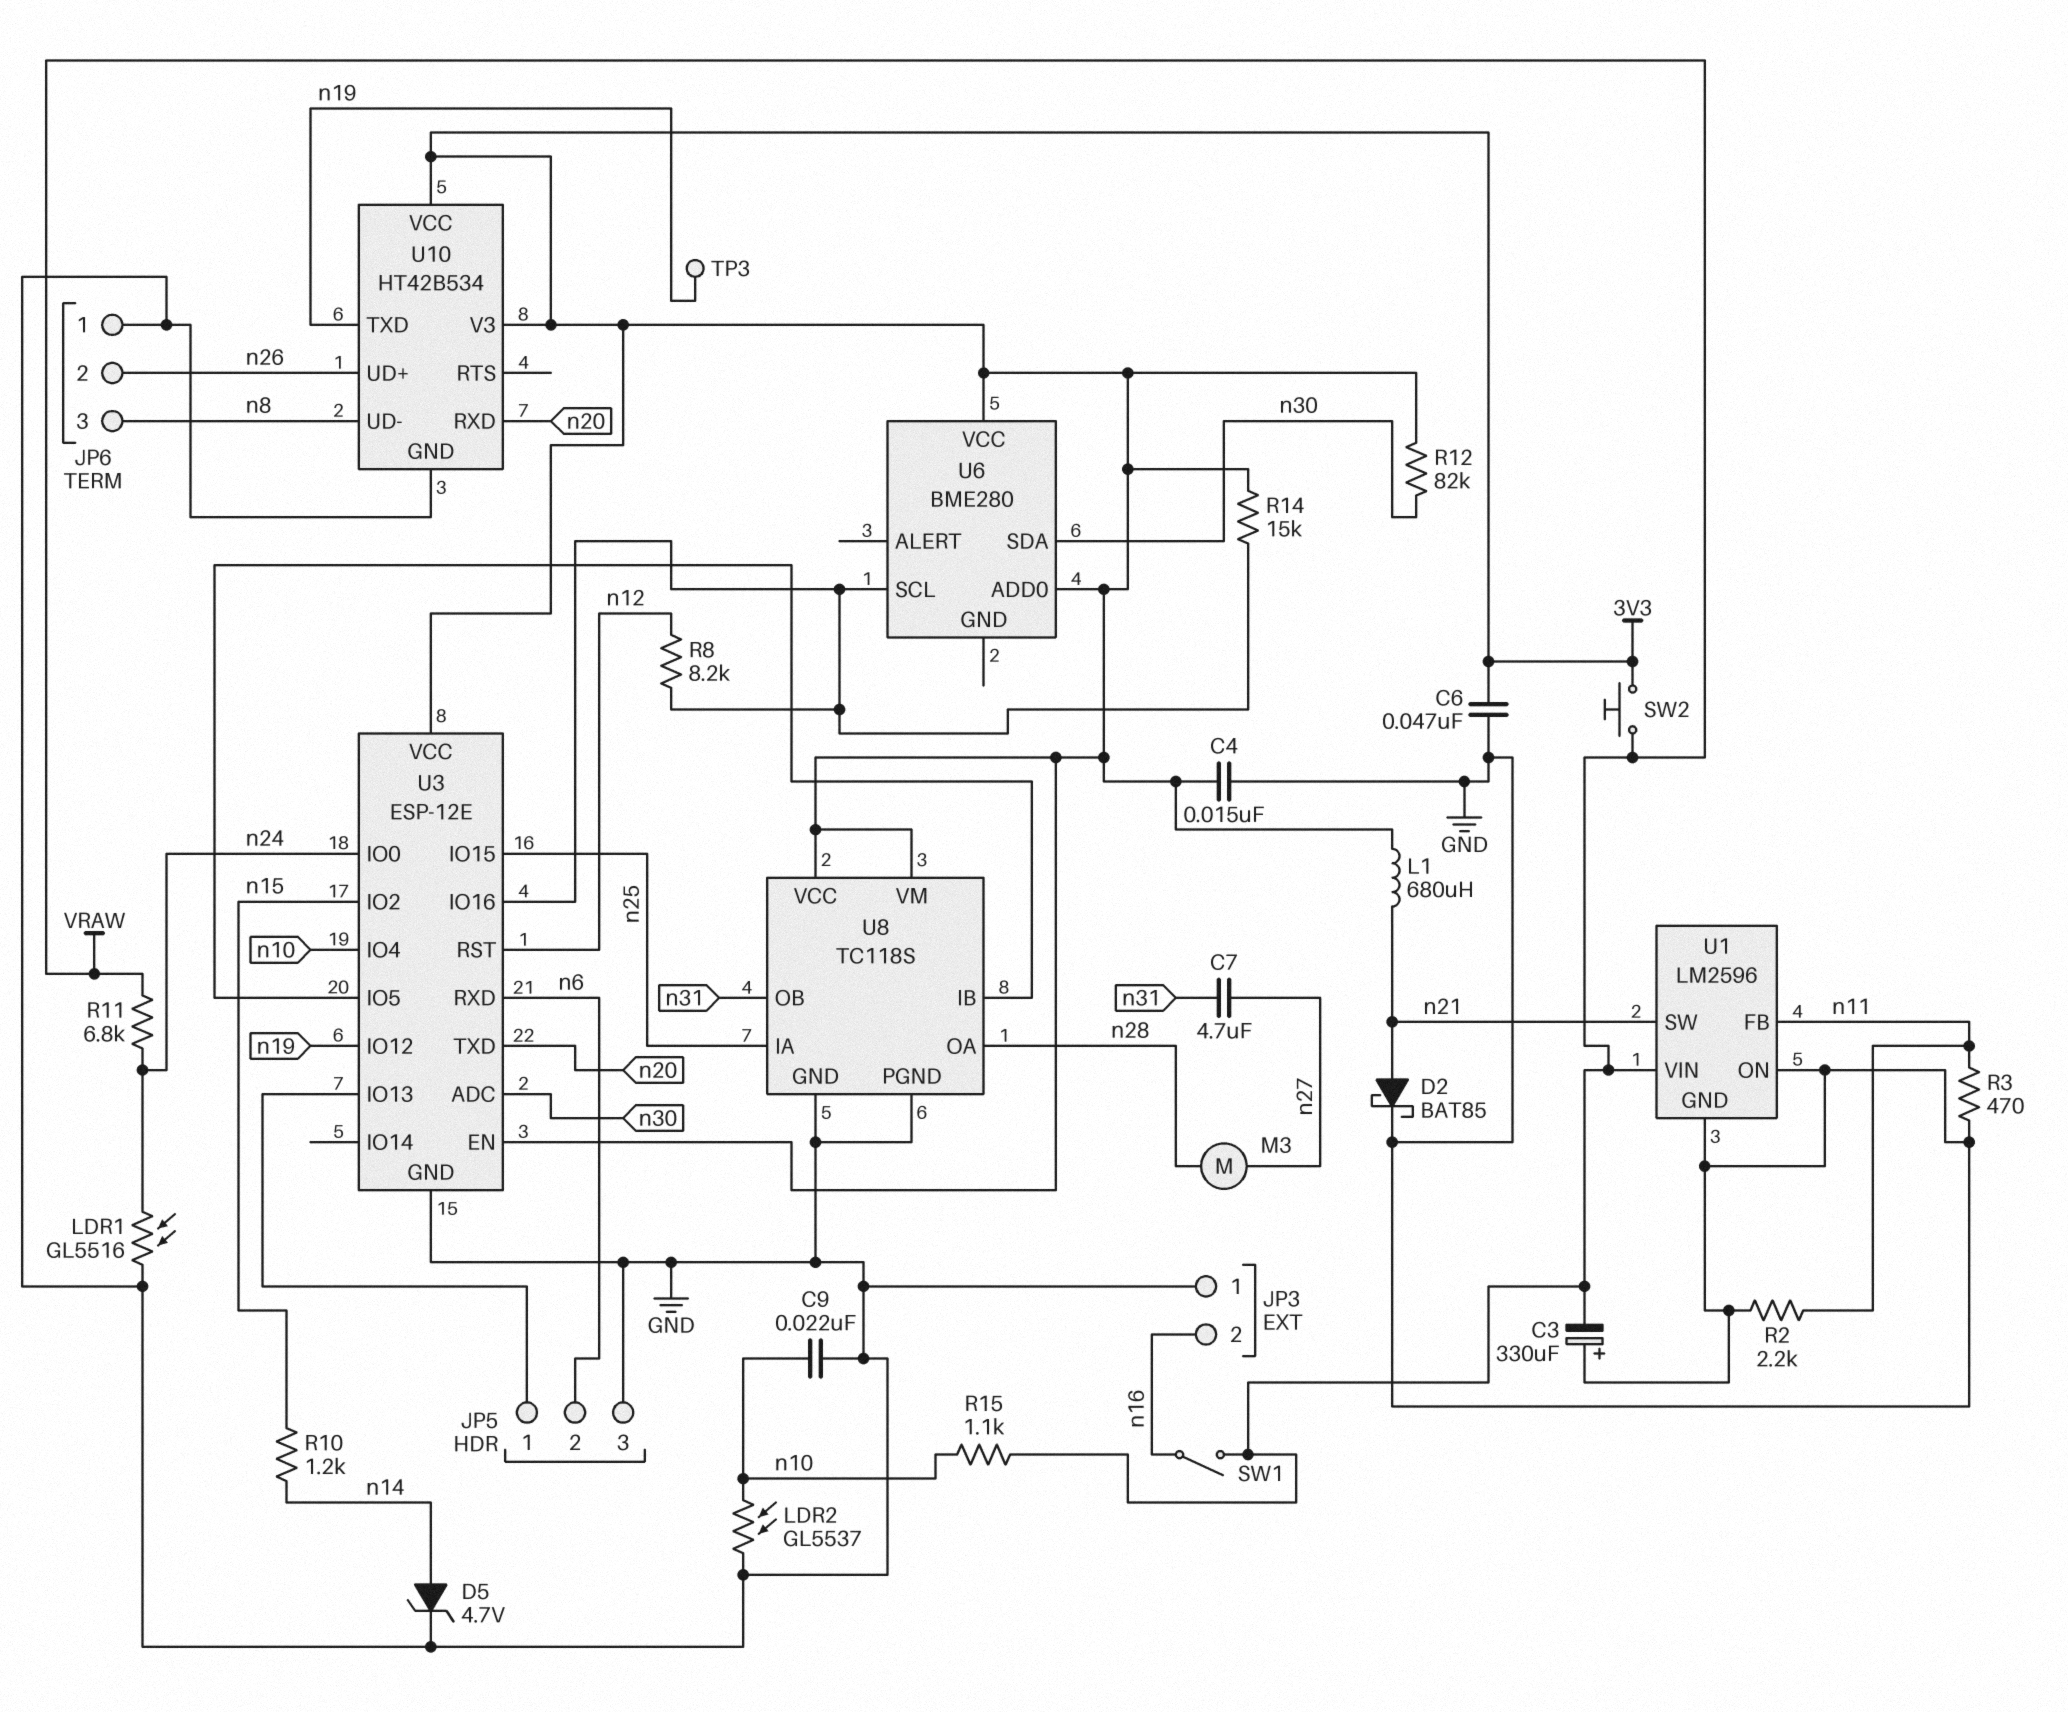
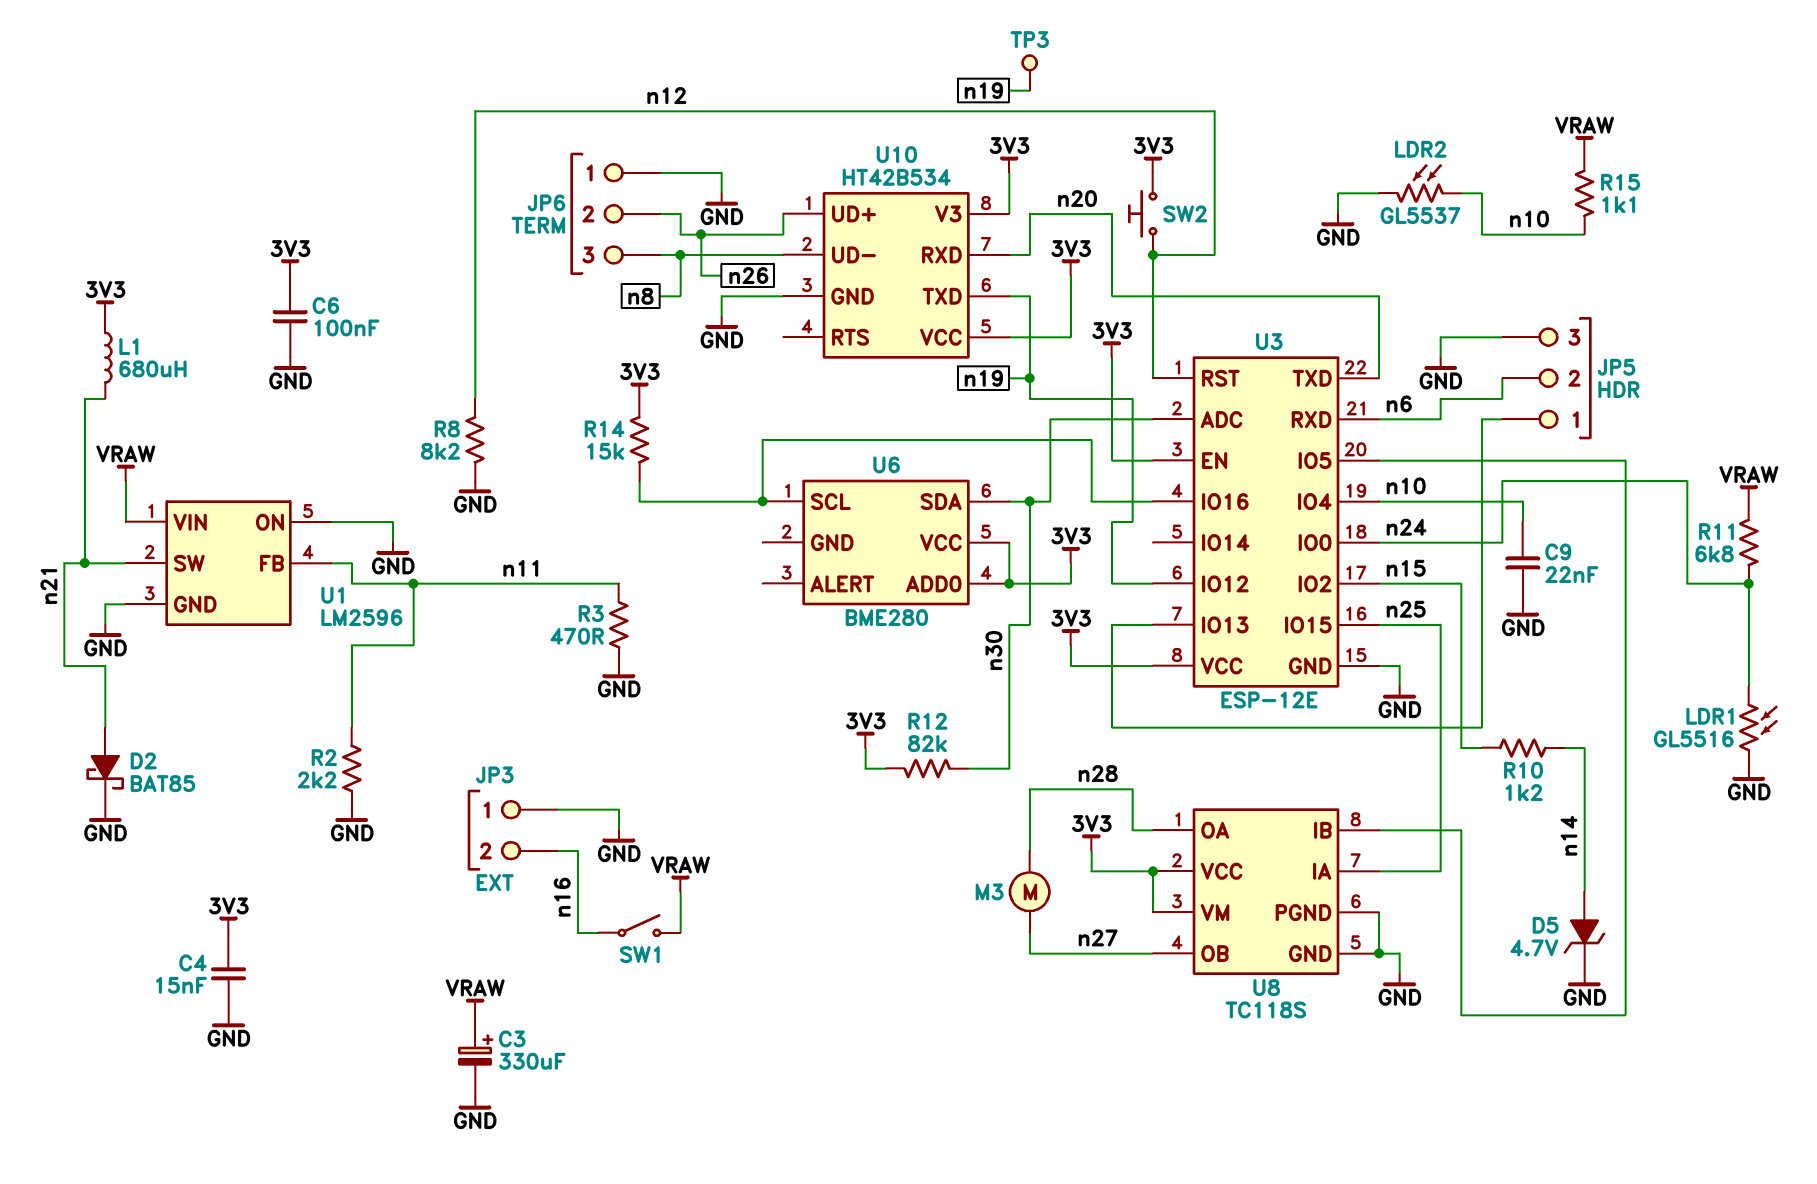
C3: 330uF (plus GND, minus VRAW) -> 330uF (plus VRAW, minus GND)
C6: 47nF (3V3, GND) -> 100nF (3V3, GND)
C7: 4.7uF (n27, n31) -> none
R8: 8.2k (U3/IO16, n12) -> 8.2k (GND, n12)
SW2: button (3V3, VRAW) -> button (3V3, n12)
U8 pin OB: n31 -> n27

